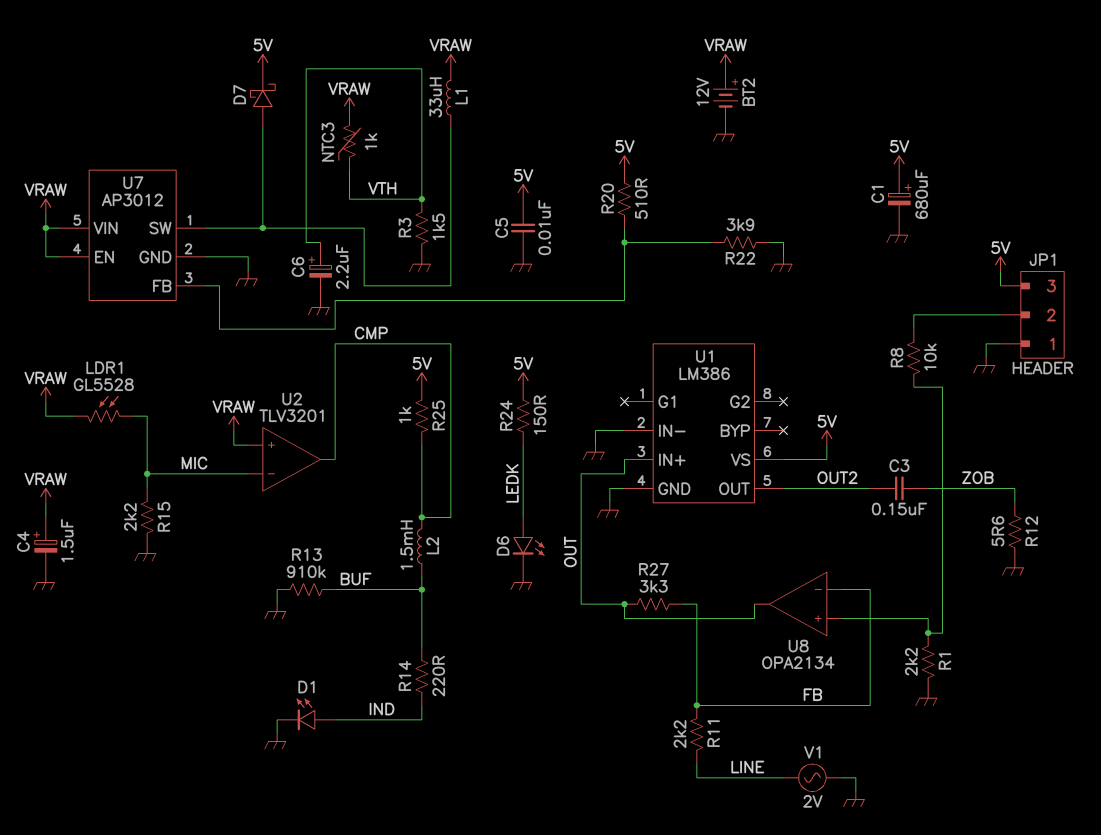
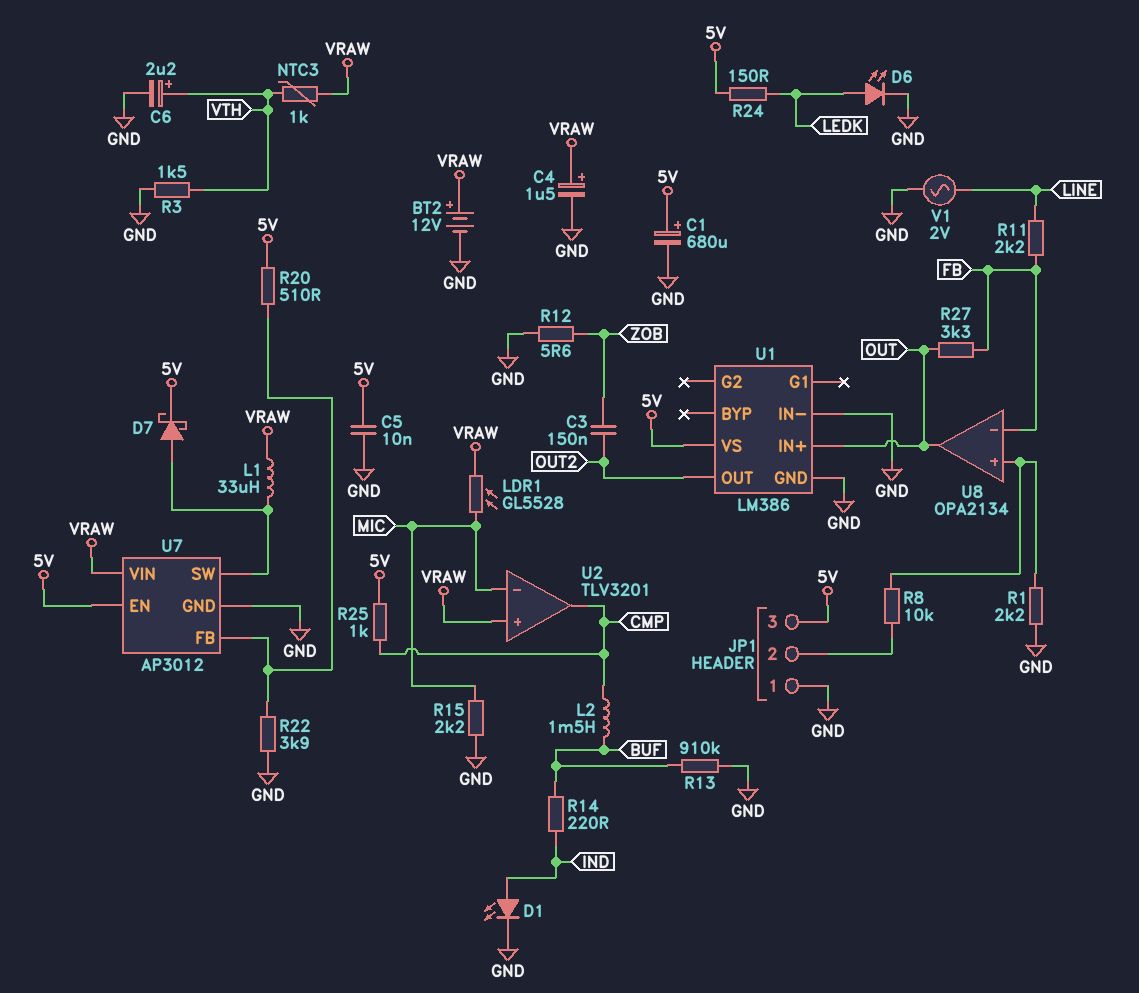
U7 pin EN: VRAW -> 5V

